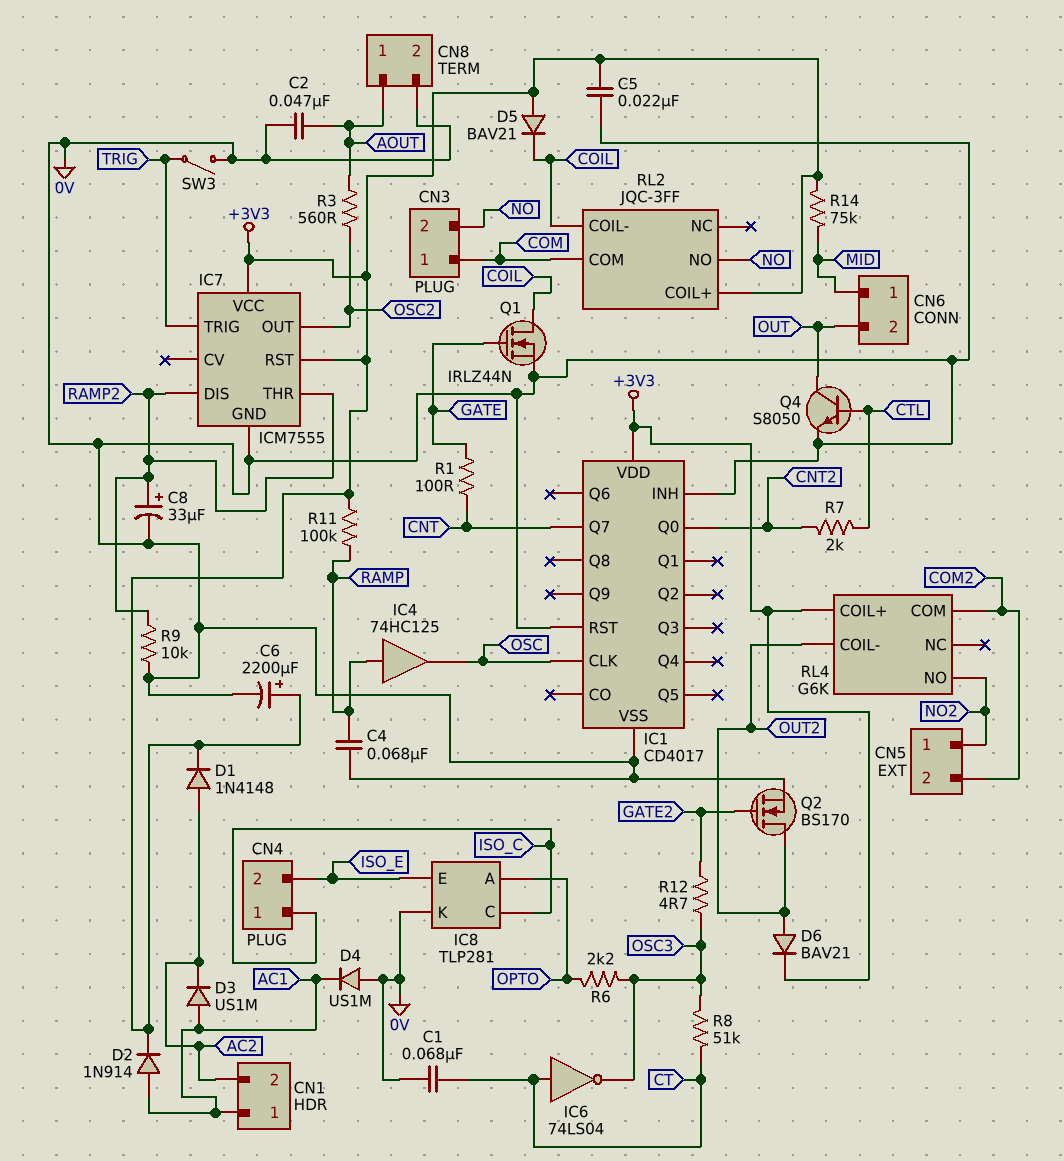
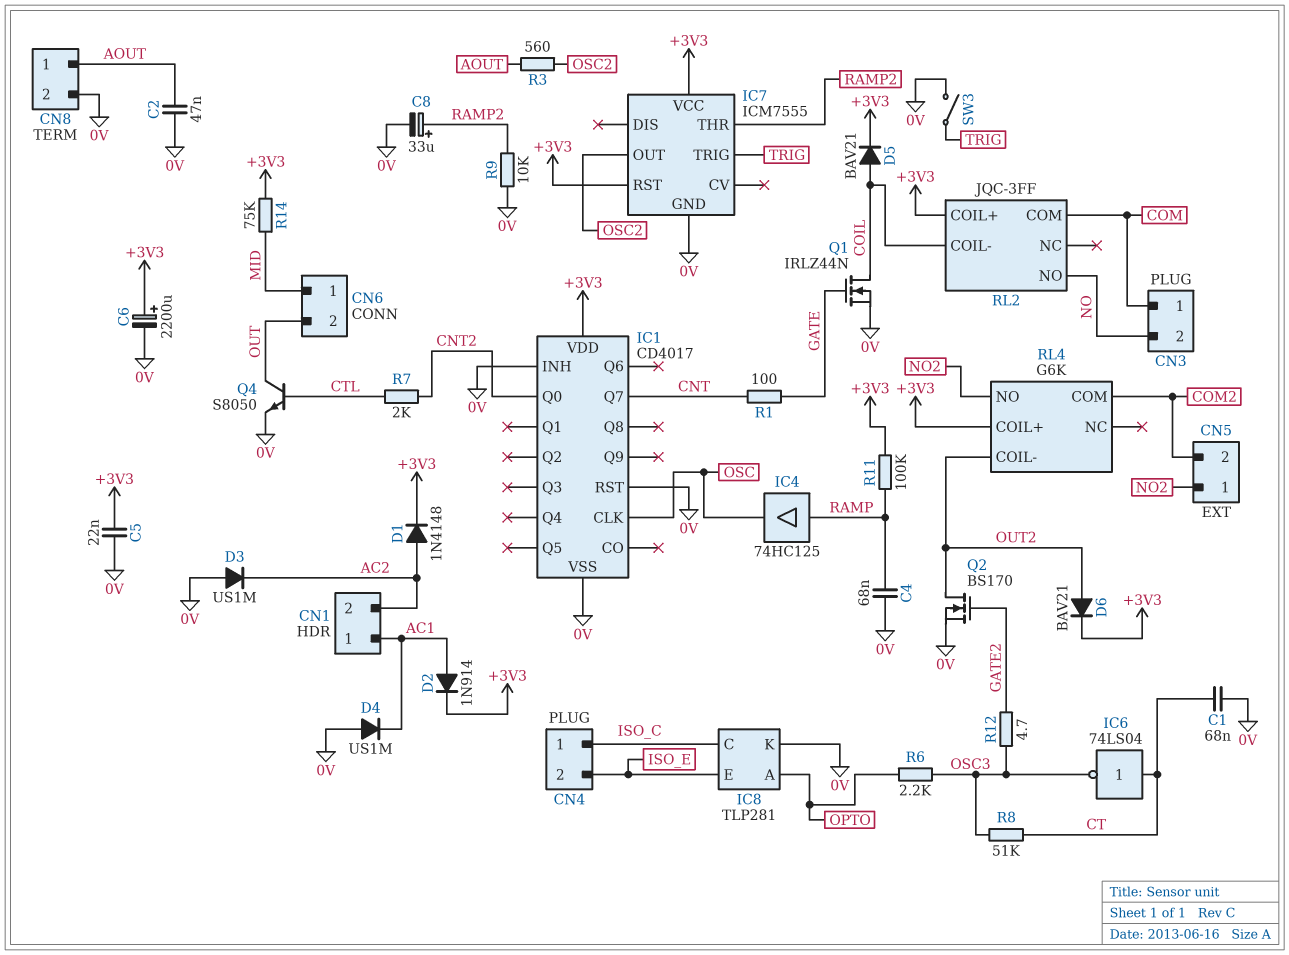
D3: diode US1M (A AC1, K AC2) -> diode US1M (A 0V, K AC2)
D5: diode BAV21 (A +3V3, K COIL) -> diode BAV21 (A COIL, K +3V3)
IC7 pin DIS: RAMP2 -> none

